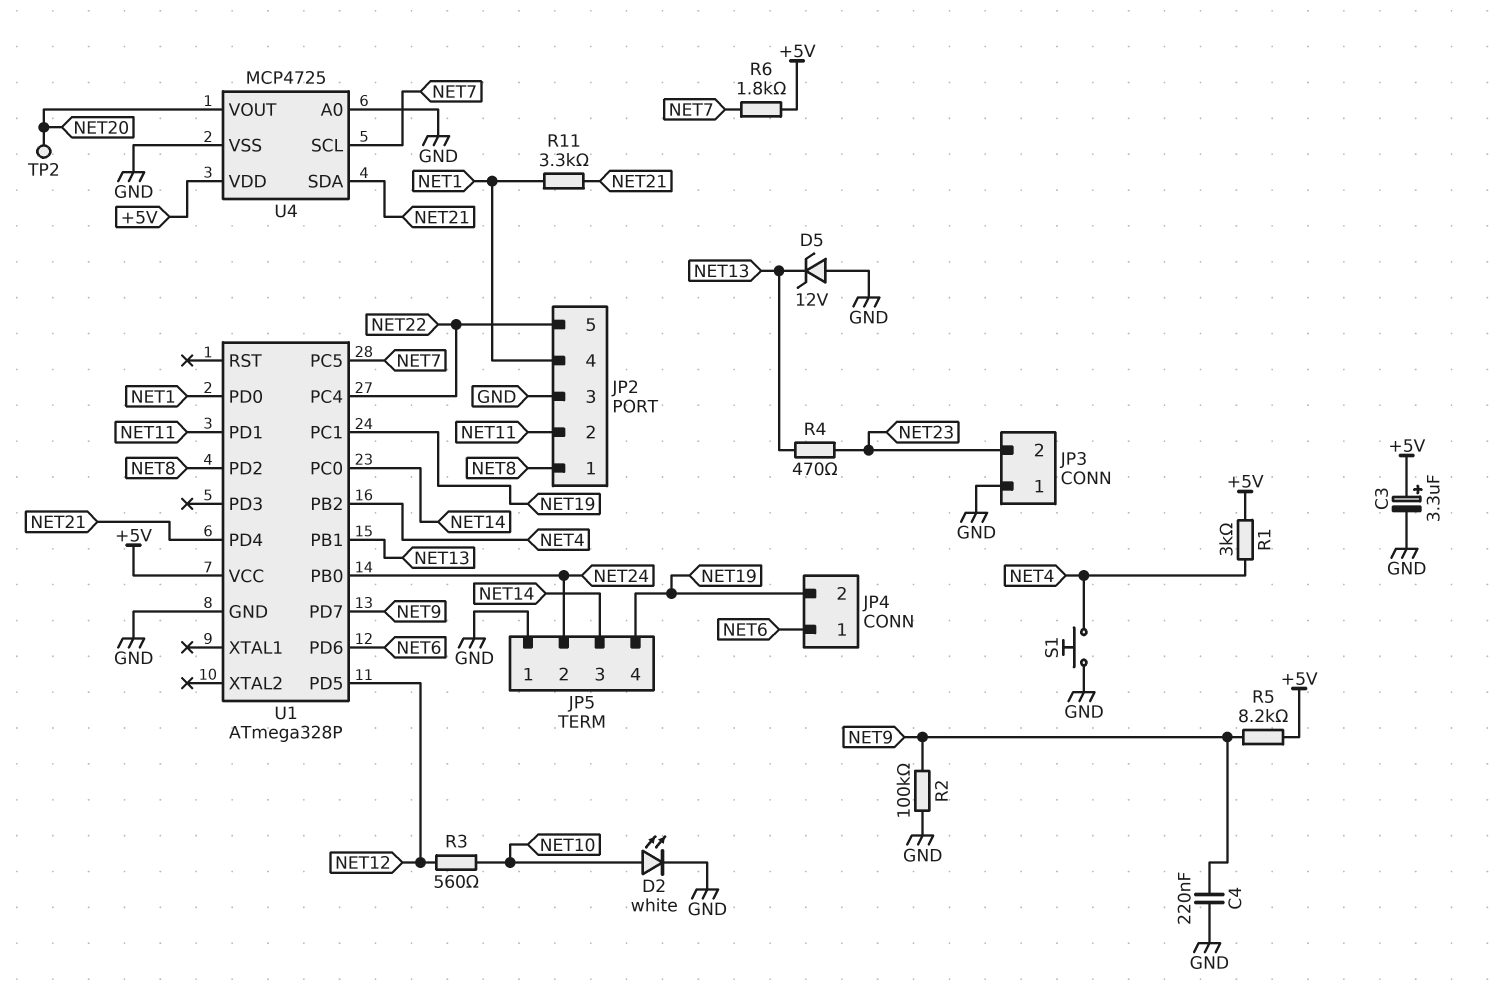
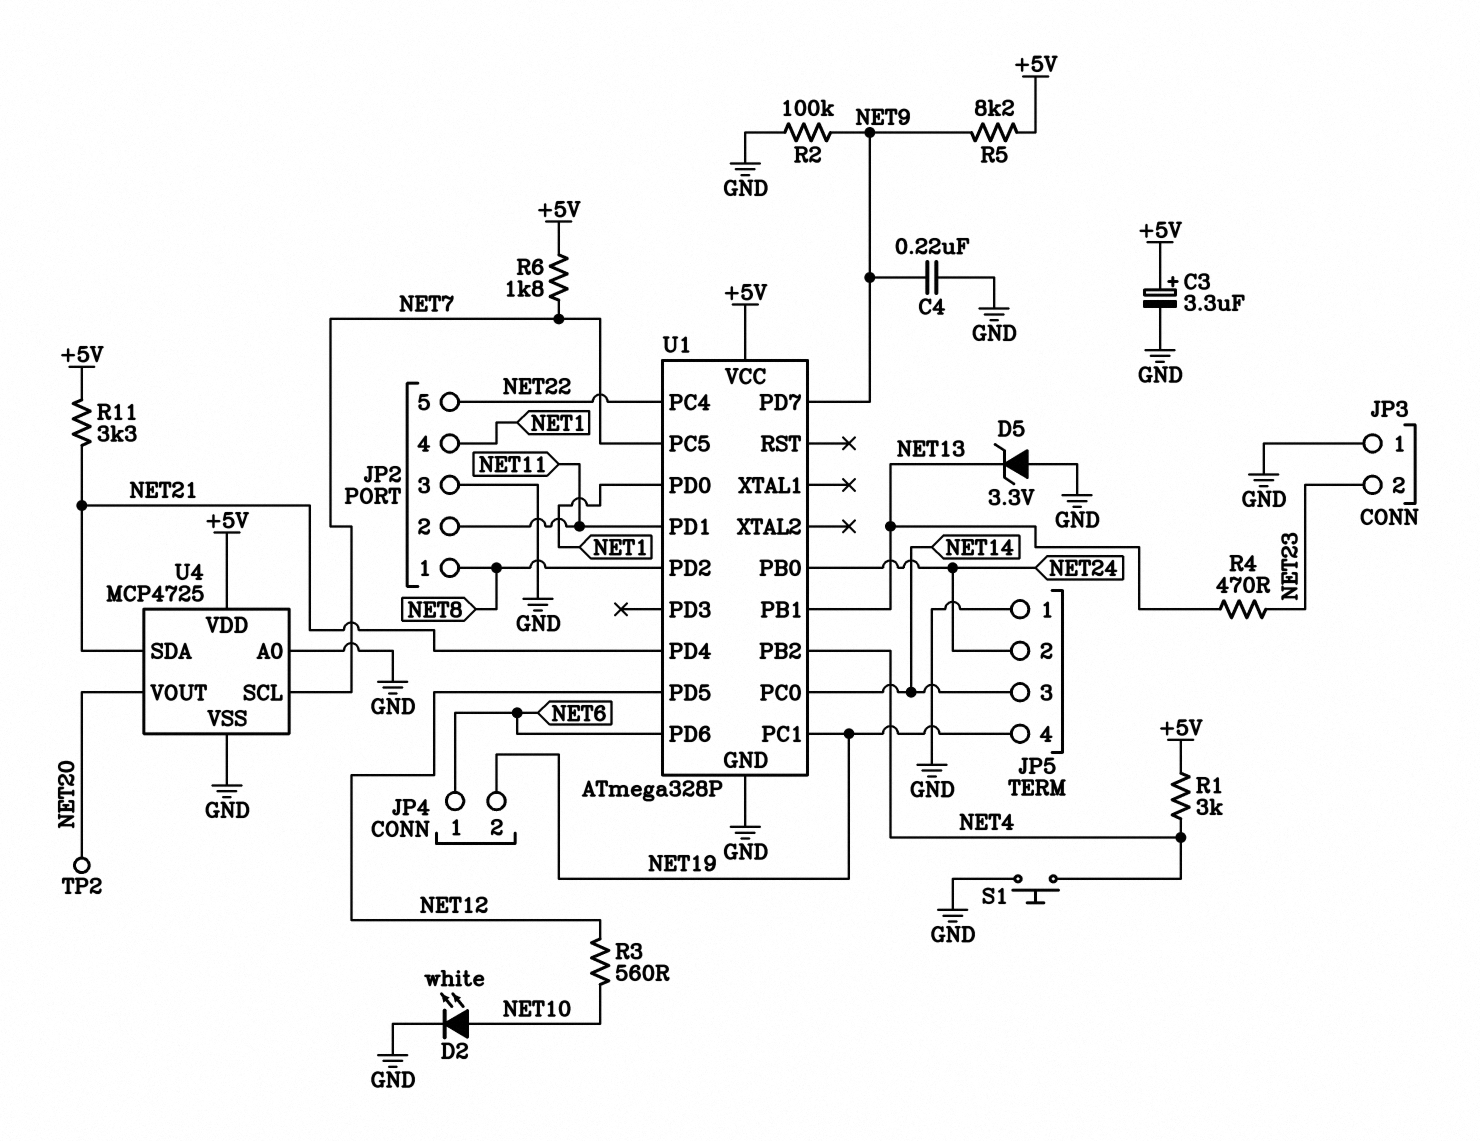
D5: zener 12V (A GND, K NET13) -> zener 3.3V (A GND, K NET13)
R11: 3.3k (NET1, NET21) -> 3.3k (+5V, NET21)

